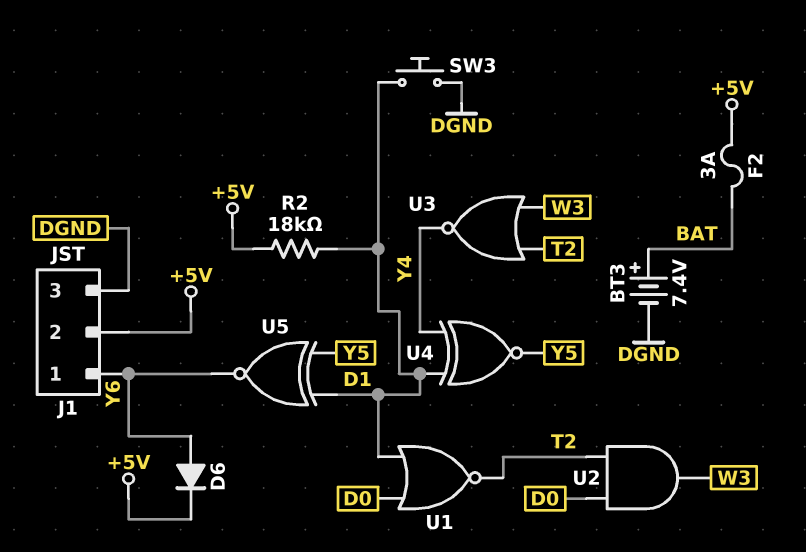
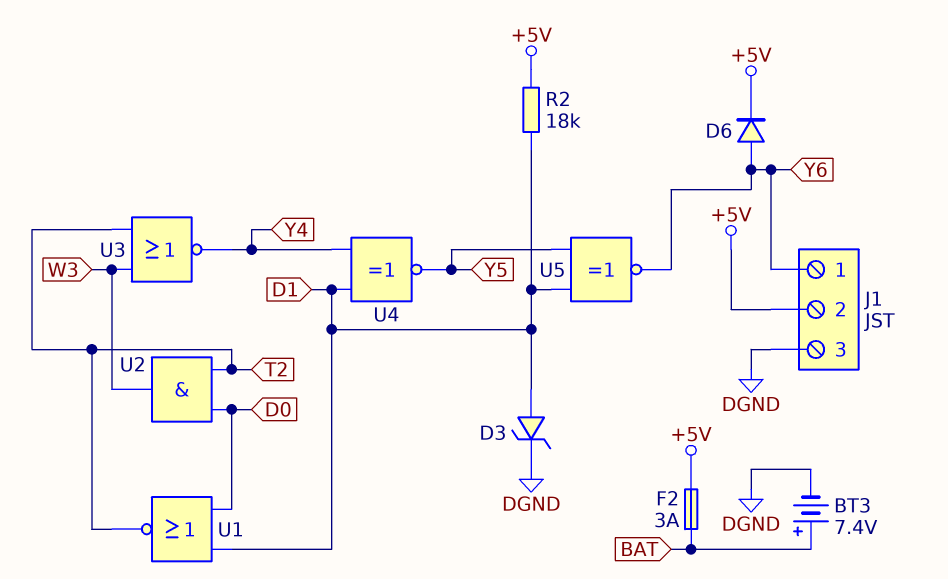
D3: none -> zener (A D1, K DGND)
SW3: button (D1, DGND) -> none

